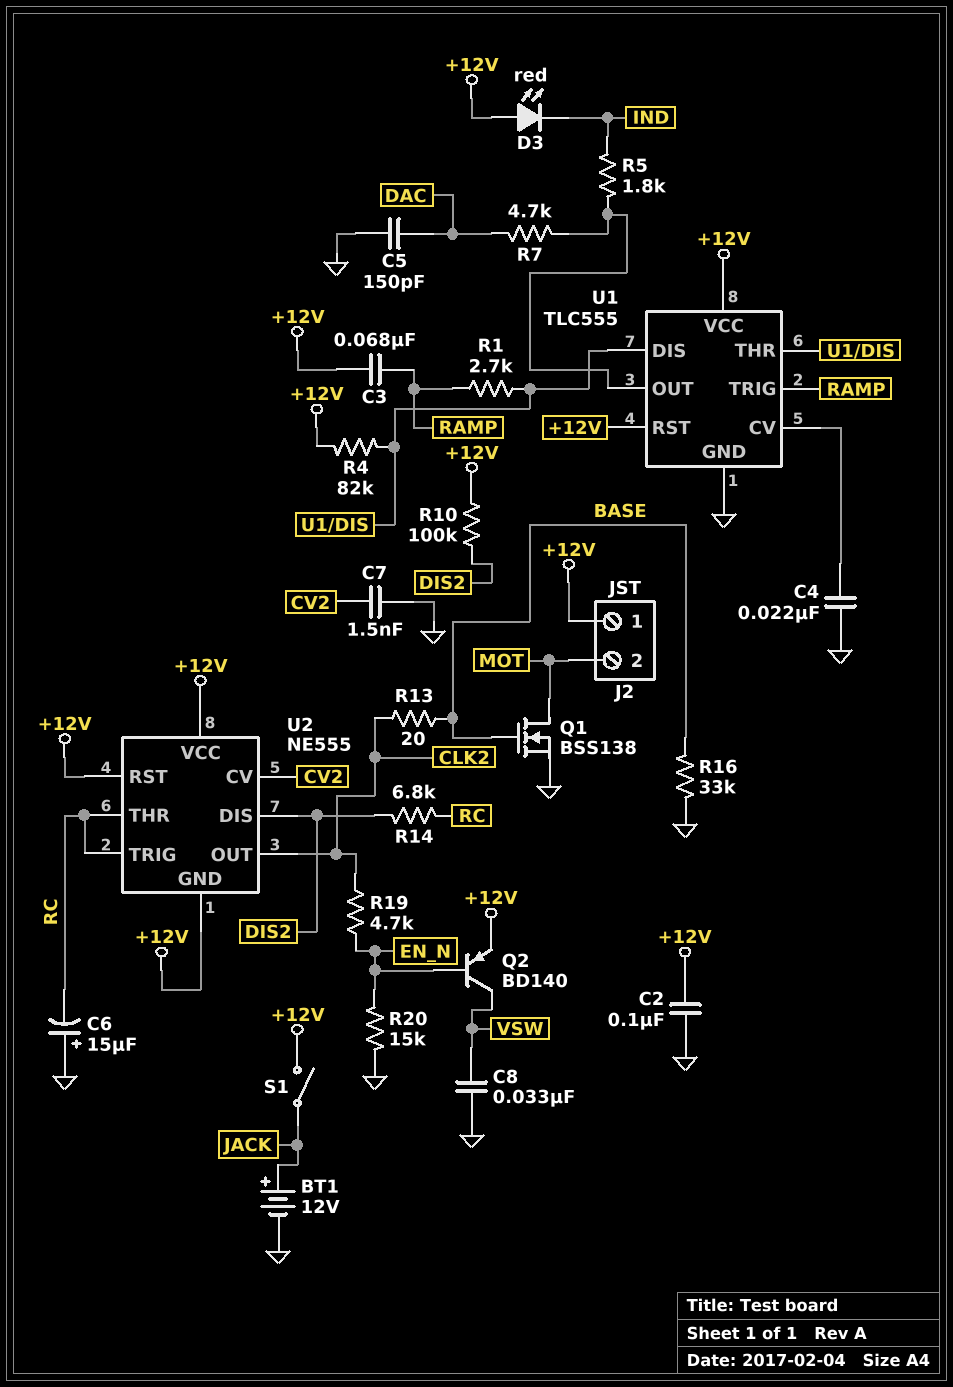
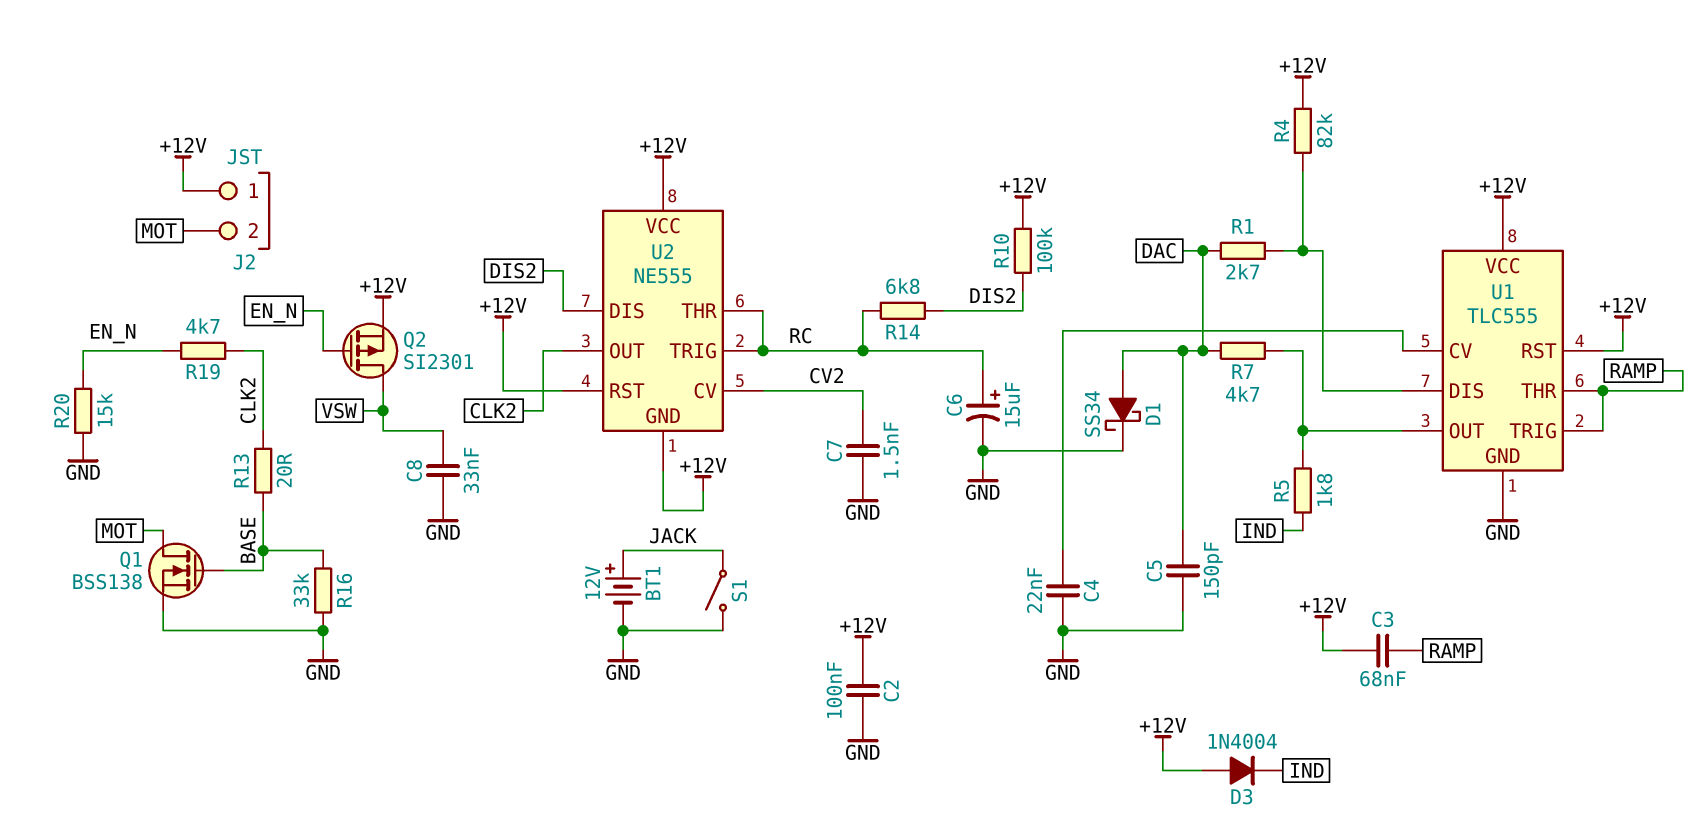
C6: 15uF (plus GND, minus RC) -> 15uF (plus RC, minus GND)
D1: none -> schottky SS34 (A DAC, K GND)
D3: LED red (A +12V, K IND) -> diode 1N4004 (A +12V, K IND)
Q2: PNP BD140 (B EN_N, C VSW, E +12V) -> PMOS SI2301 (G EN_N, D VSW, S +12V)
R1: 2.7k (RAMP, U1/DIS) -> 2.7k (DAC, U1/DIS)
S1: switch (+12V, JACK) -> switch (GND, JACK)
U1 pin THR: U1/DIS -> RAMP

